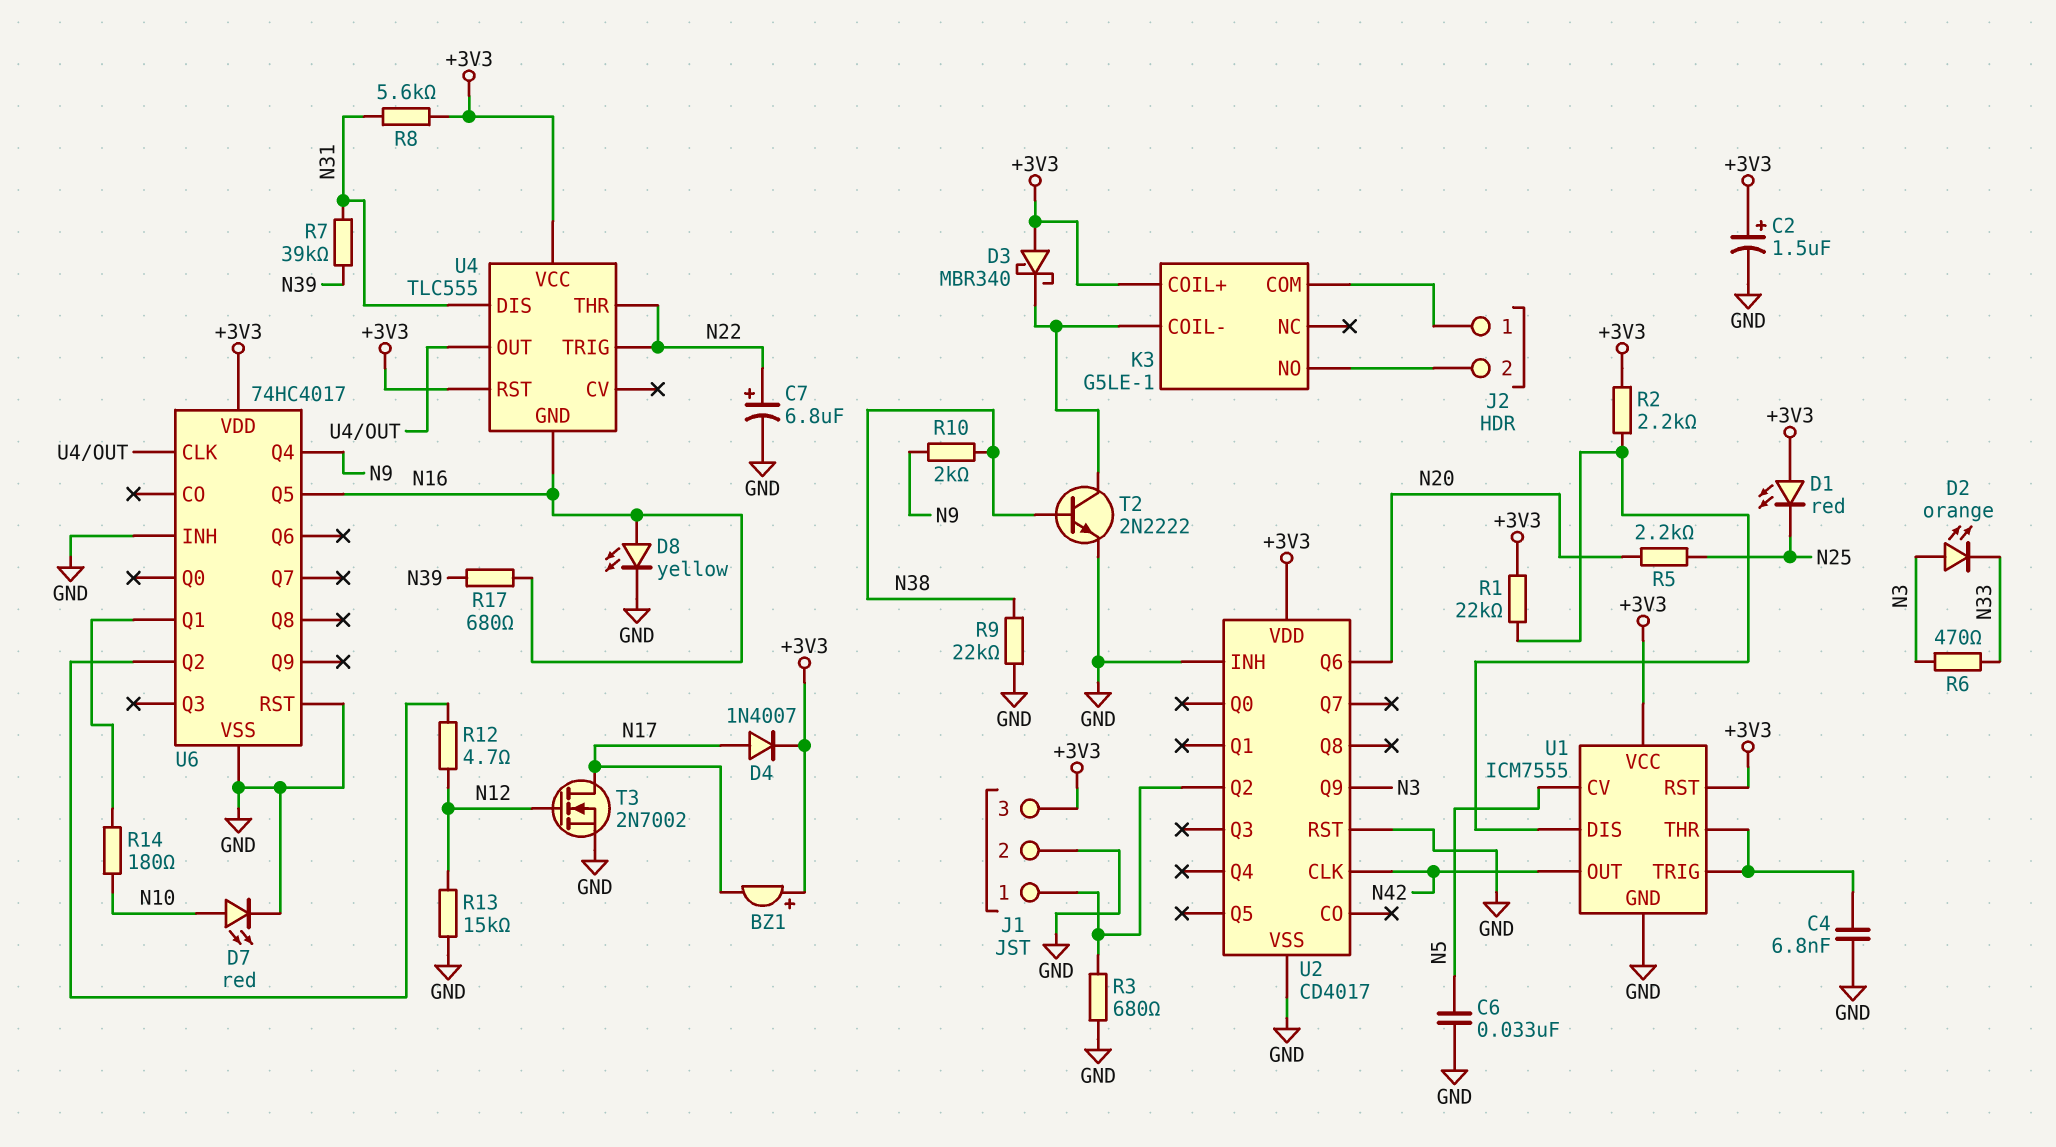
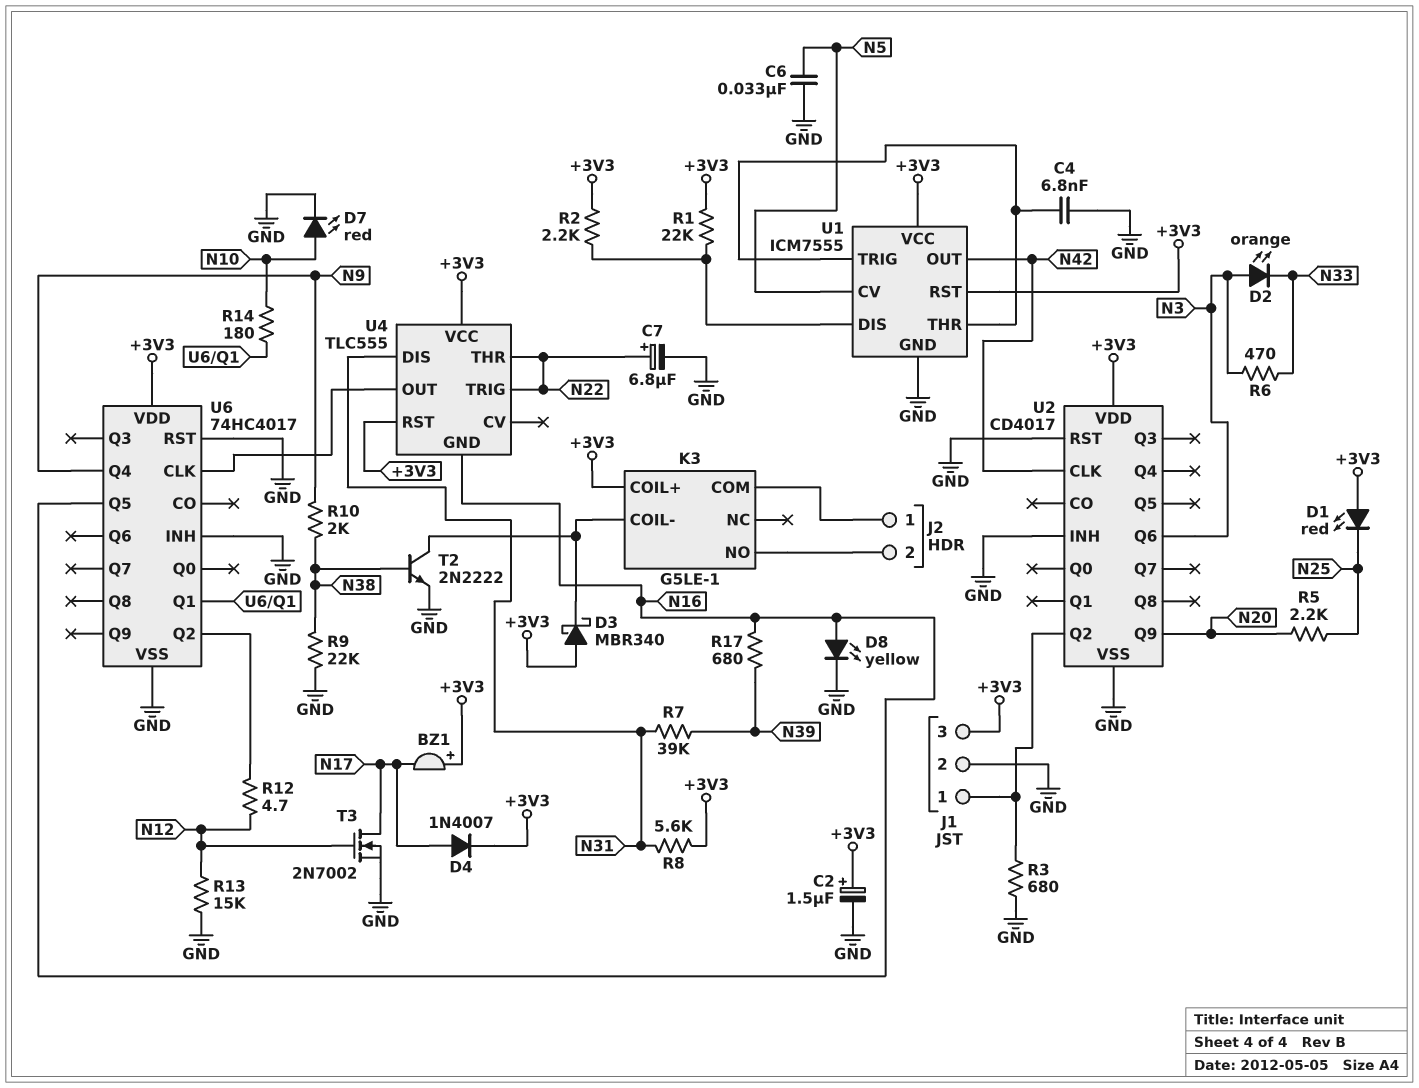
U2 pin Q6: N20 -> N3
U2 pin Q9: N3 -> N20

